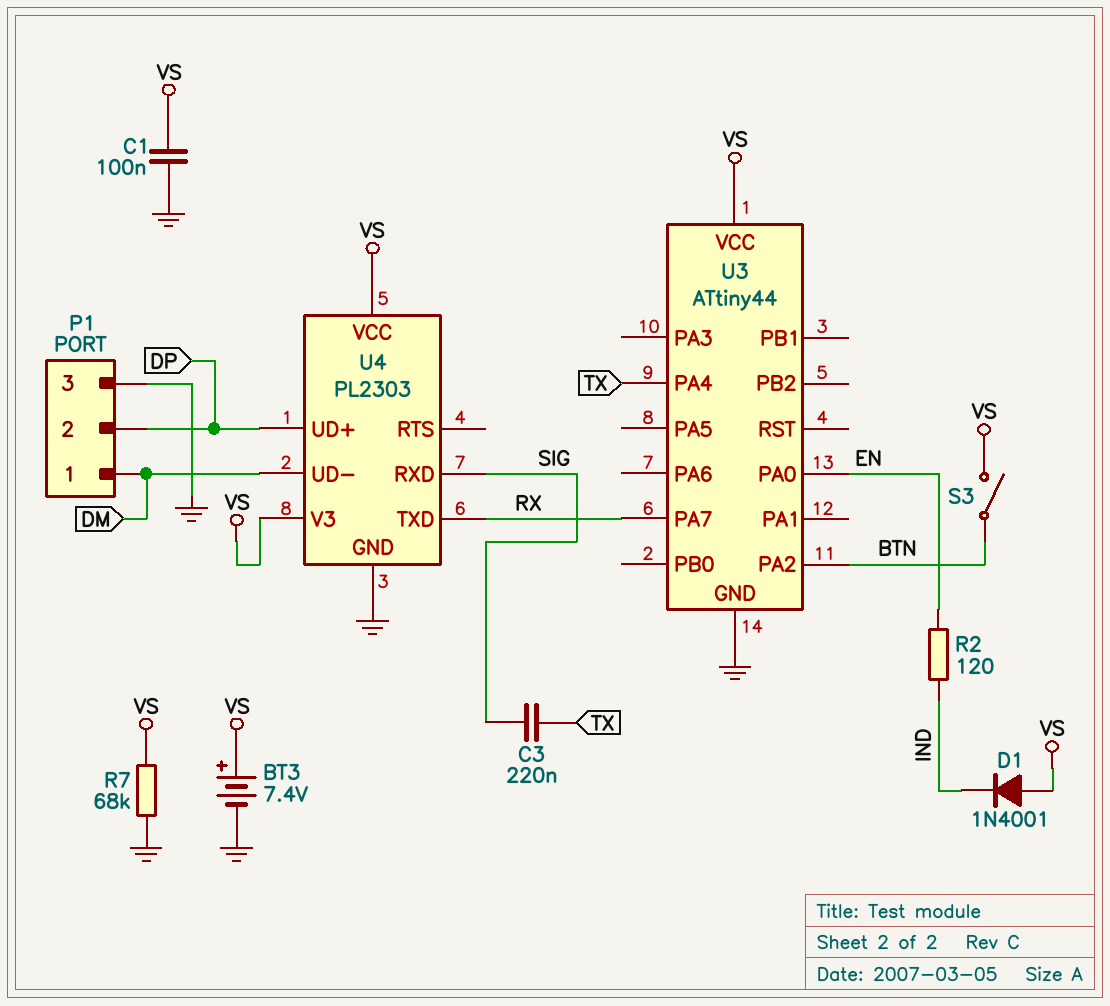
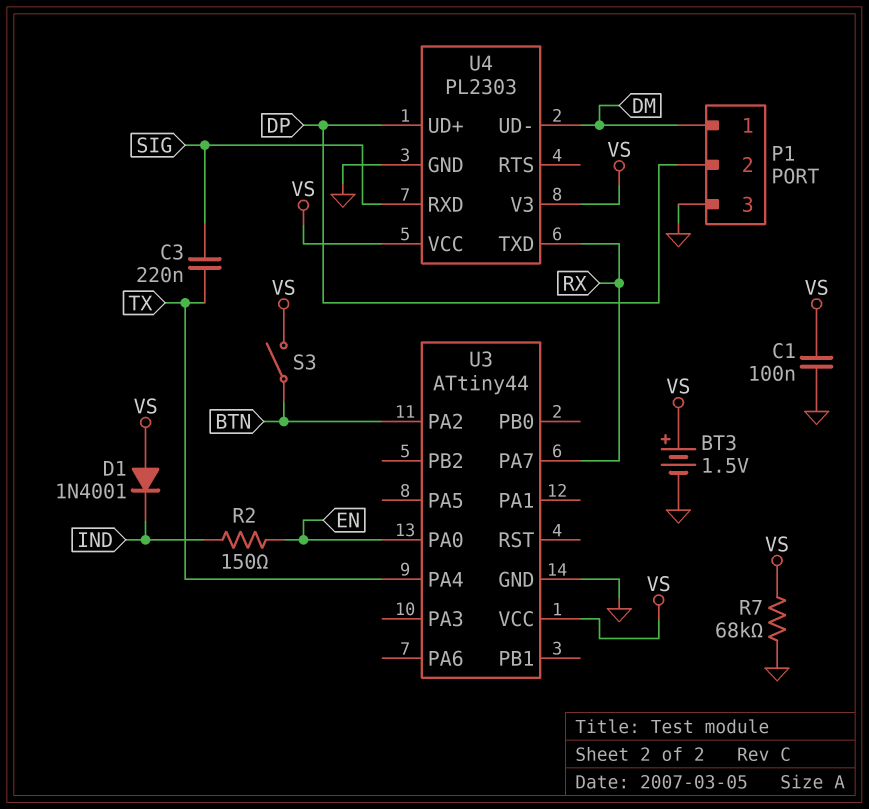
BT3: 7.4V (plus VS, minus GND) -> 1.5V (plus VS, minus GND)
R2: 120 (EN, IND) -> 150 (EN, IND)

